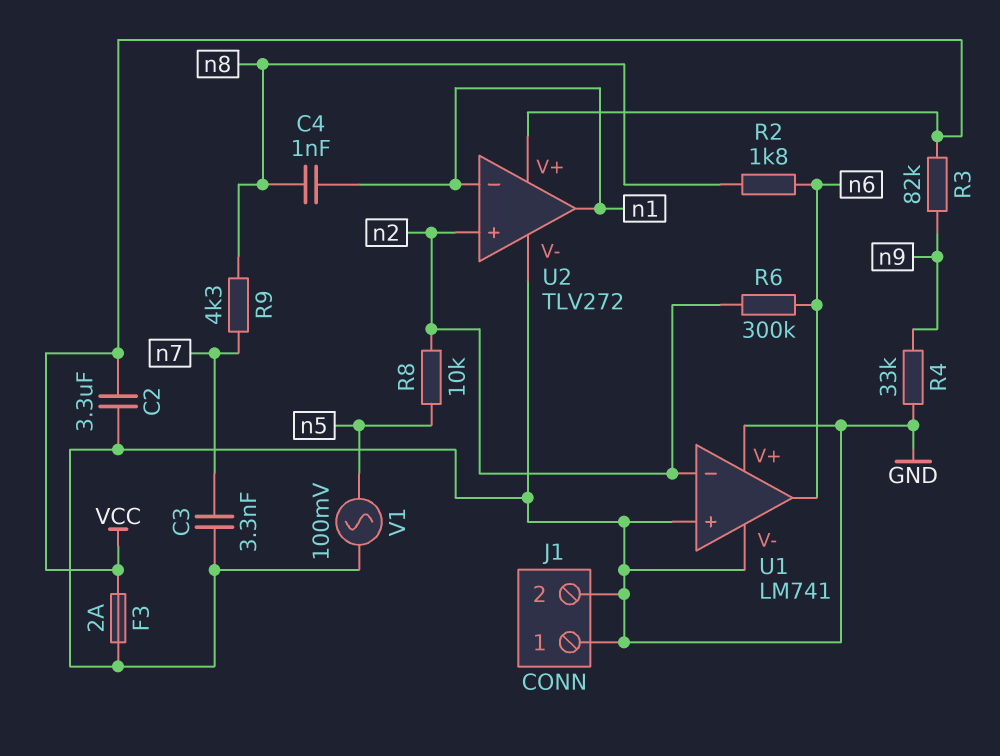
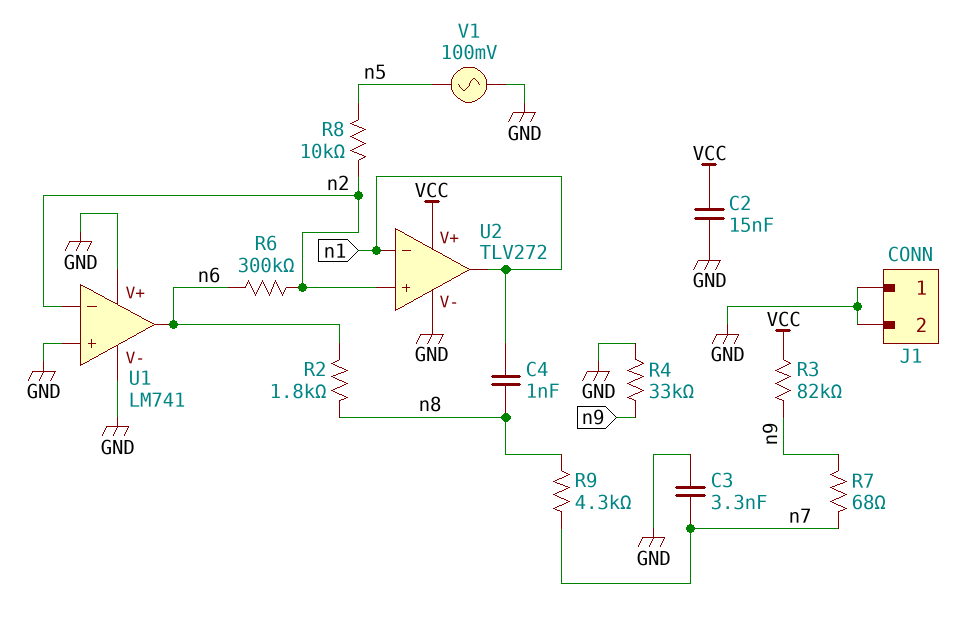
C2: 3.3uF (GND, VCC) -> 15nF (GND, VCC)
F3: 2A (GND, VCC) -> none
R7: none -> 68 (n7, n9)

